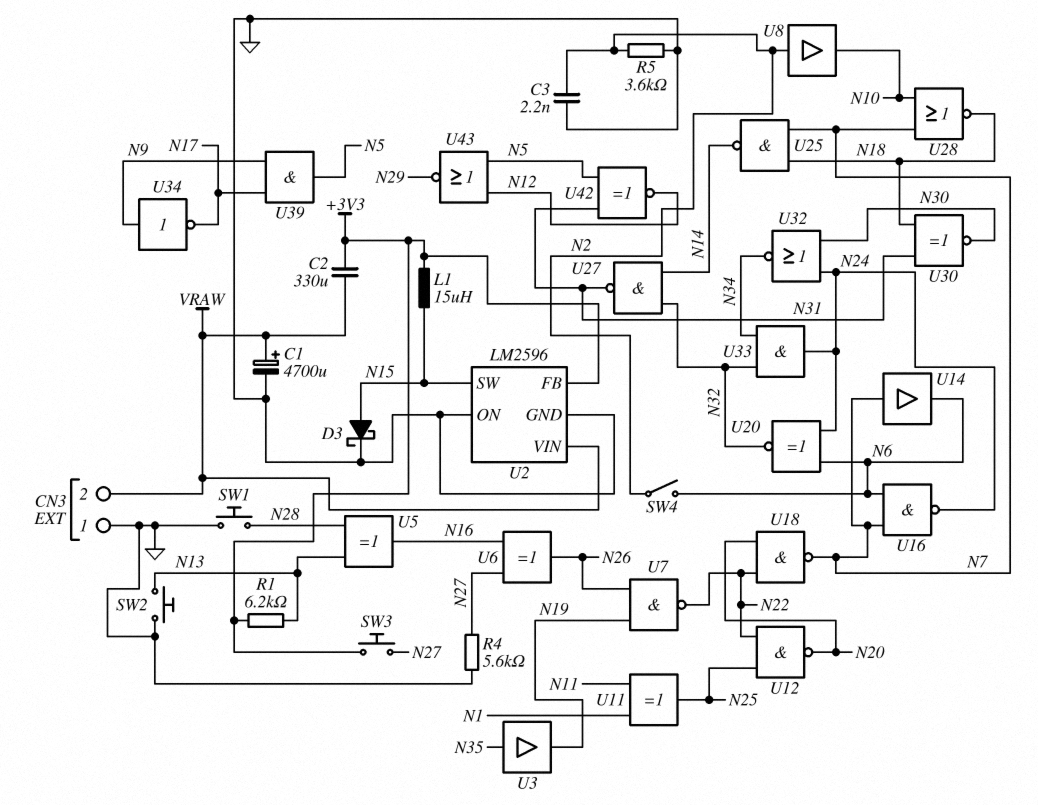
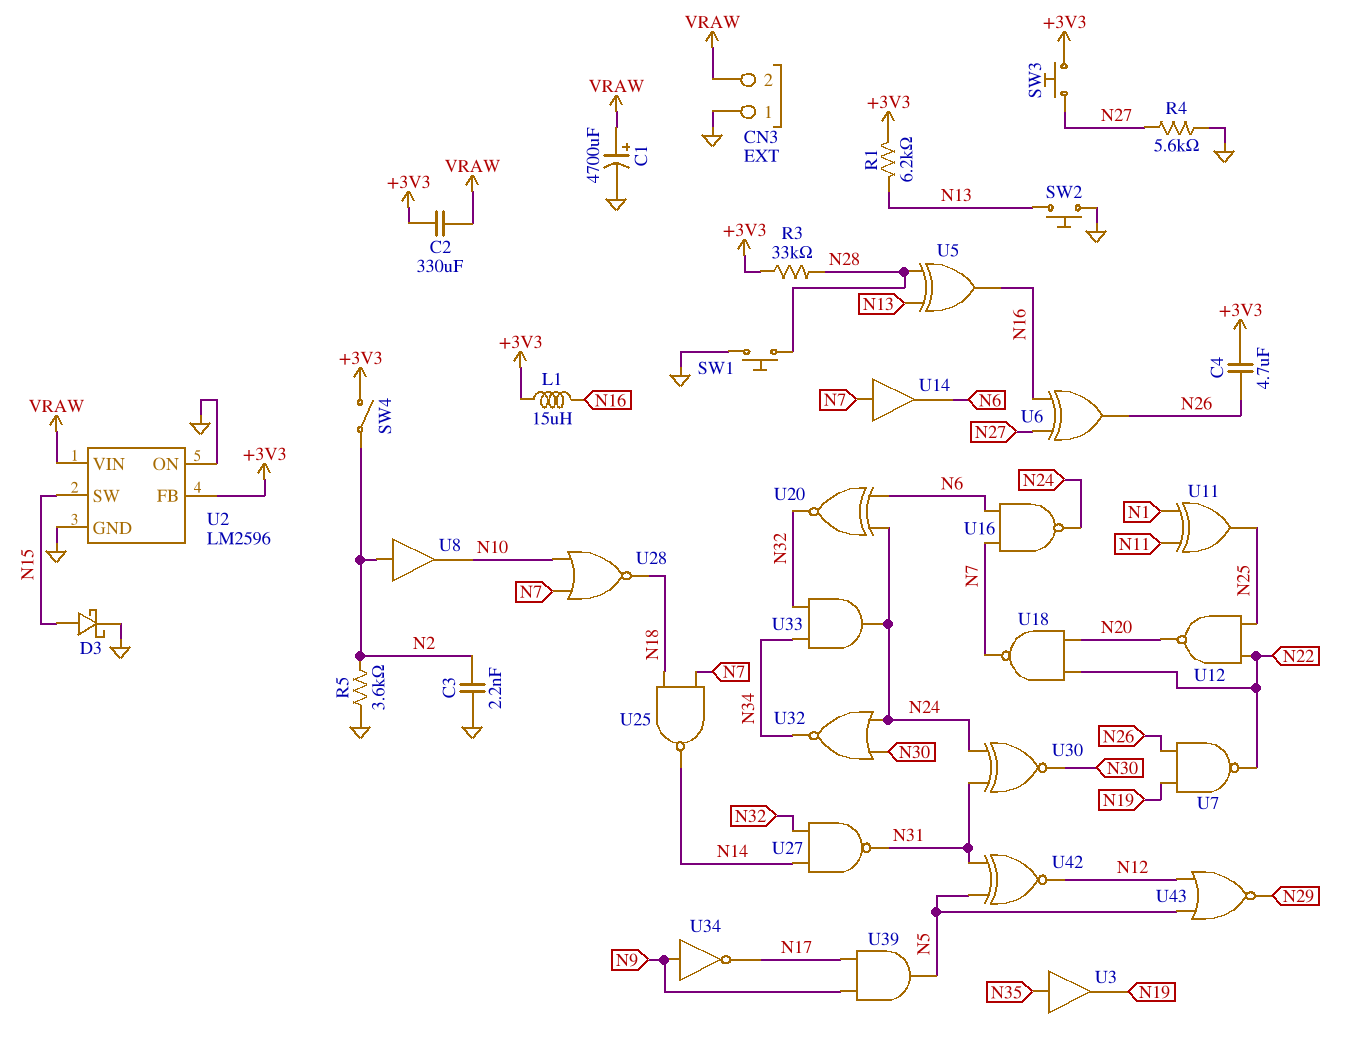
C4: none -> 4.7uF (+3V3, N26)
L1: 15uH (+3V3, N15) -> 15uH (+3V3, N16)
R3: none -> 33k (+3V3, N28)
SW4: switch (N2, N6) -> switch (+3V3, N2)
U30: XNOR (in N18, in N31, out N30) -> XNOR (in N24, in N31, out N30)

